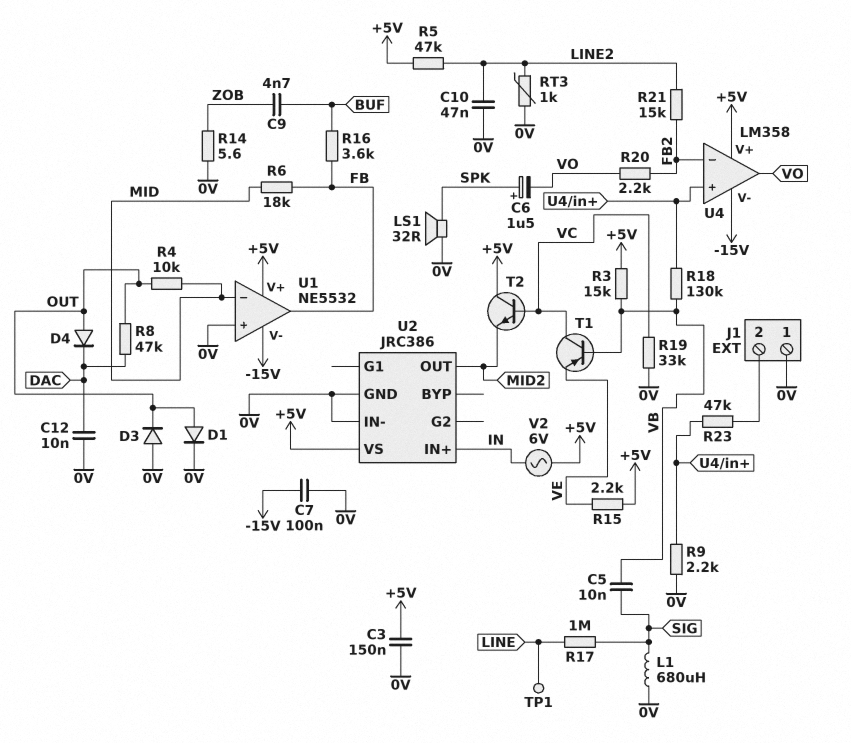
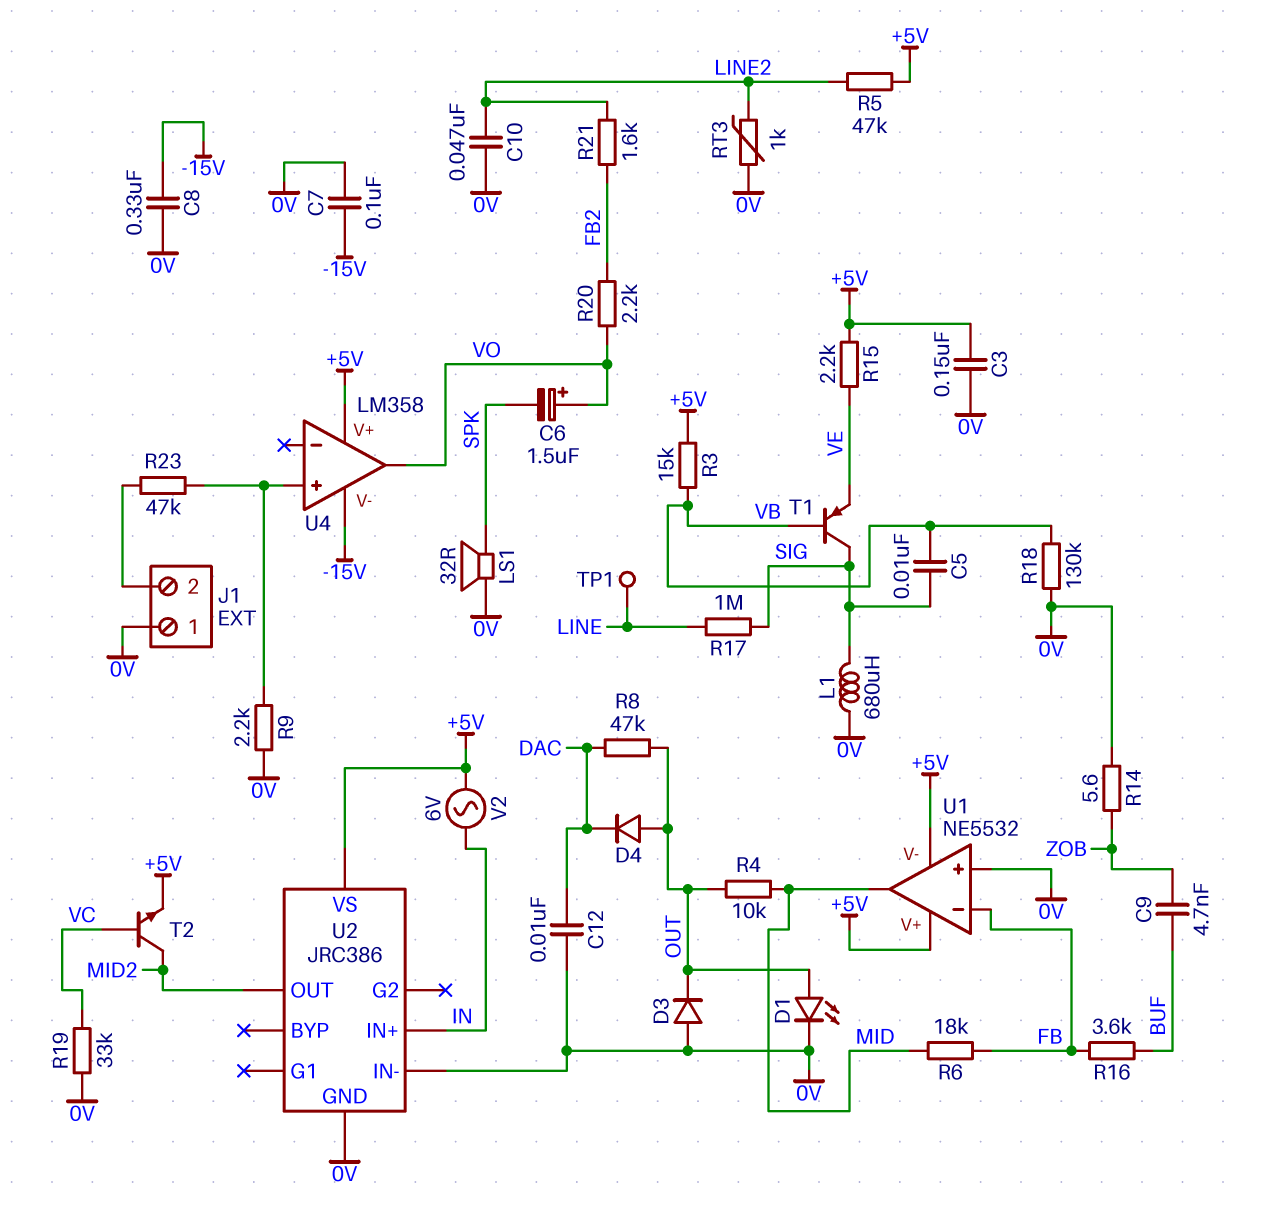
C6: 1.5uF (plus SPK, minus VO) -> 1.5uF (plus VO, minus SPK)
C8: none -> 330nF (-15V, 0V)
D1: diode (A OUT, K 0V) -> LED (A OUT, K 0V)
R18: 130k (U4/in+, VB) -> 130k (0V, VB)
R21: 15k (FB2, LINE2) -> 1.6k (FB2, LINE2)
T1: PNP (B VB, C VC, E VE) -> PNP (B VB, C SIG, E VE)
T2: NPN (B VC, C +5V, E MID2) -> NPN (B VC, C MID2, E +5V)
U1 pin V-: -15V -> +5V
U1 pin in-: MID -> FB
U1 pin out: FB -> MID
U4 pin in-: FB2 -> none

